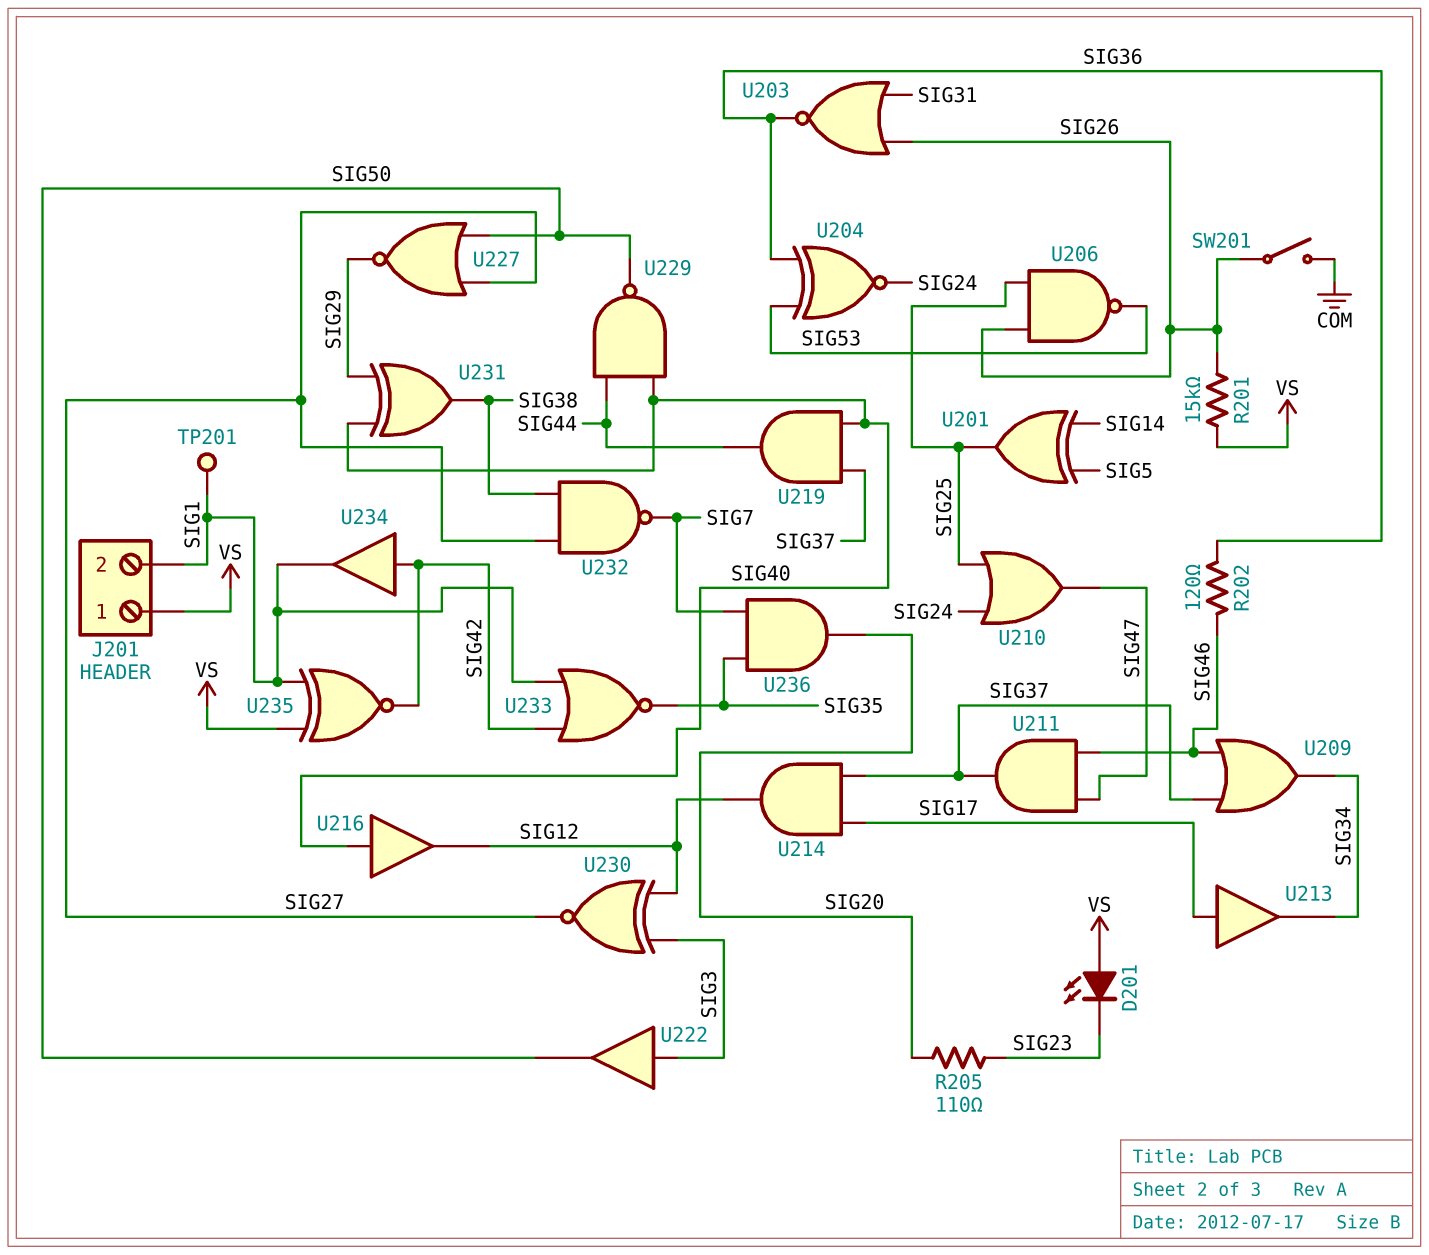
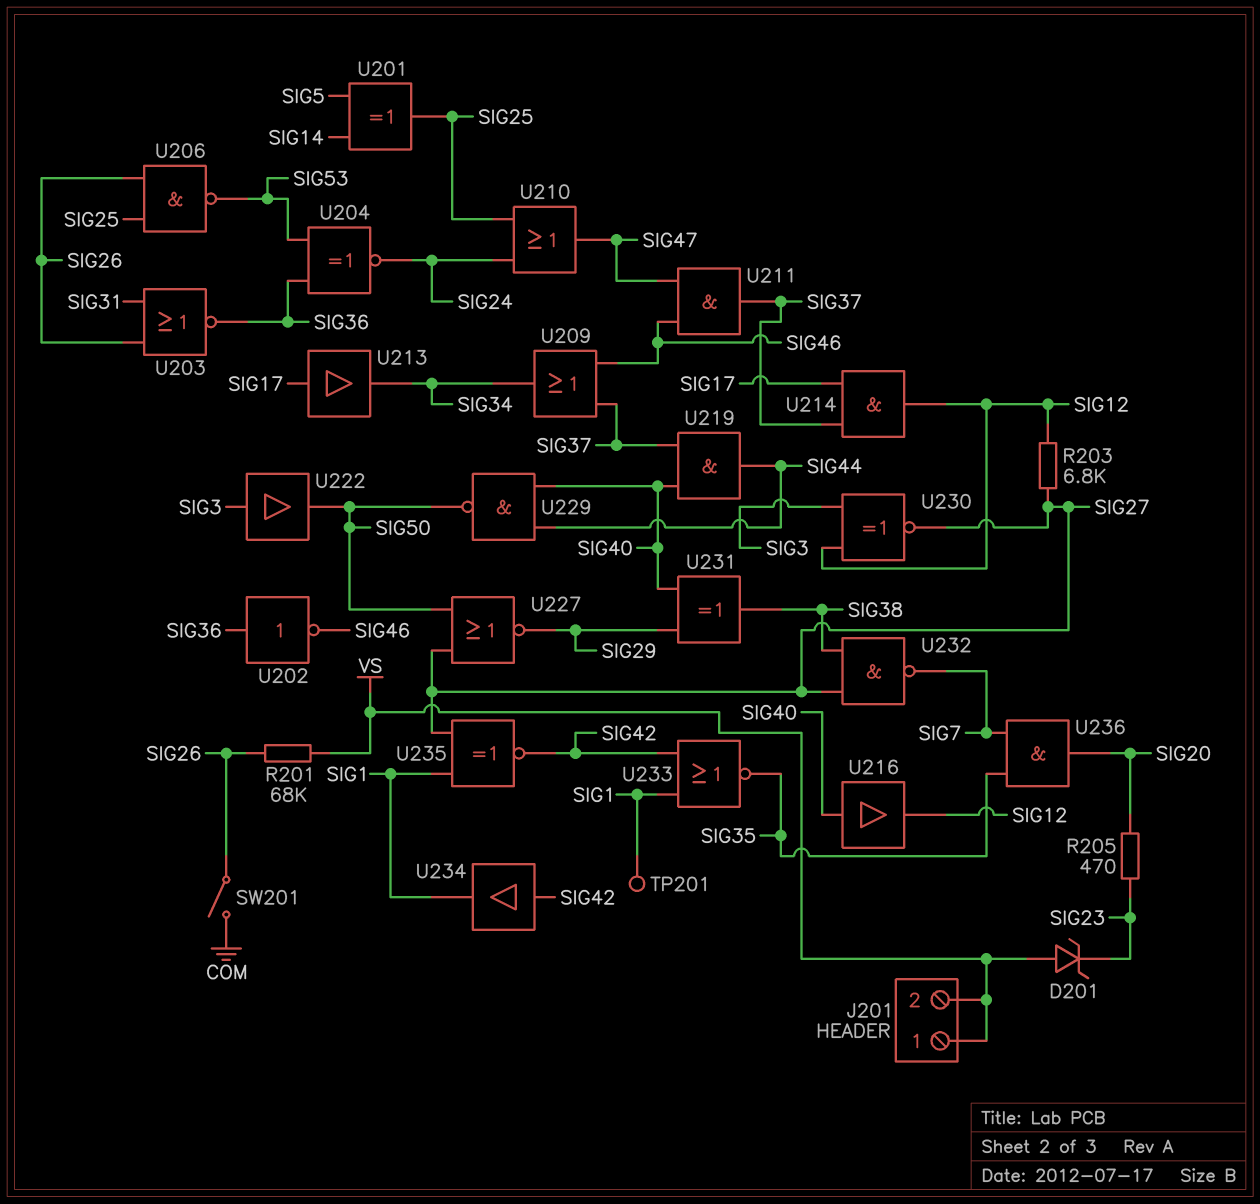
D201: LED (A VS, K SIG23) -> zener (A VS, K SIG23)
J201 pin 2: SIG1 -> VS
R201: 15k (SIG26, VS) -> 68k (SIG26, VS)
R202: 120 (SIG36, SIG46) -> none
R203: none -> 6.8k (SIG12, SIG27)
R205: 110 (SIG20, SIG23) -> 470 (SIG20, SIG23)
U202: none -> NOT (in SIG36, out SIG46)
U235: XNOR (in SIG1, in VS, out SIG42) -> XNOR (in SIG1, in SIG27, out SIG42)

